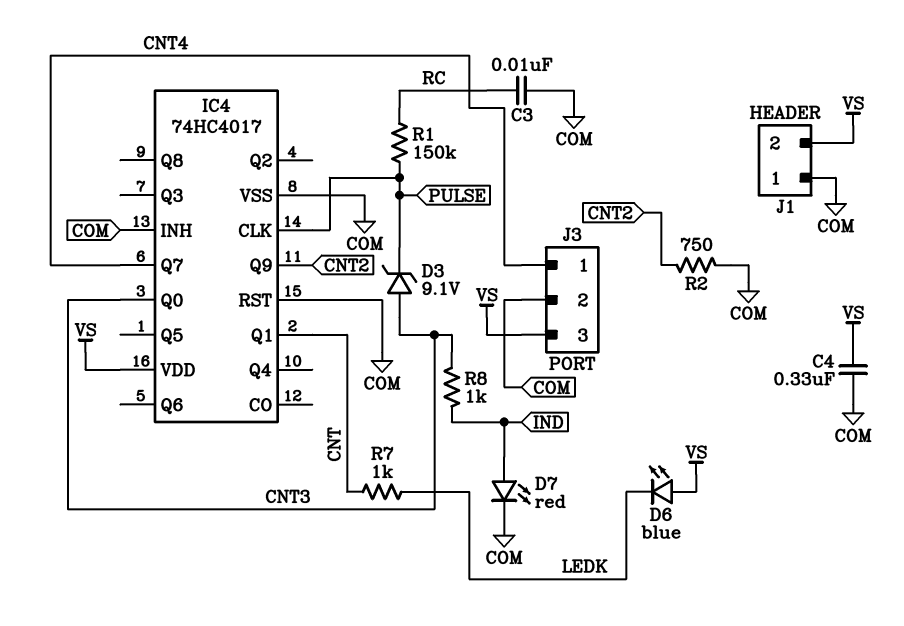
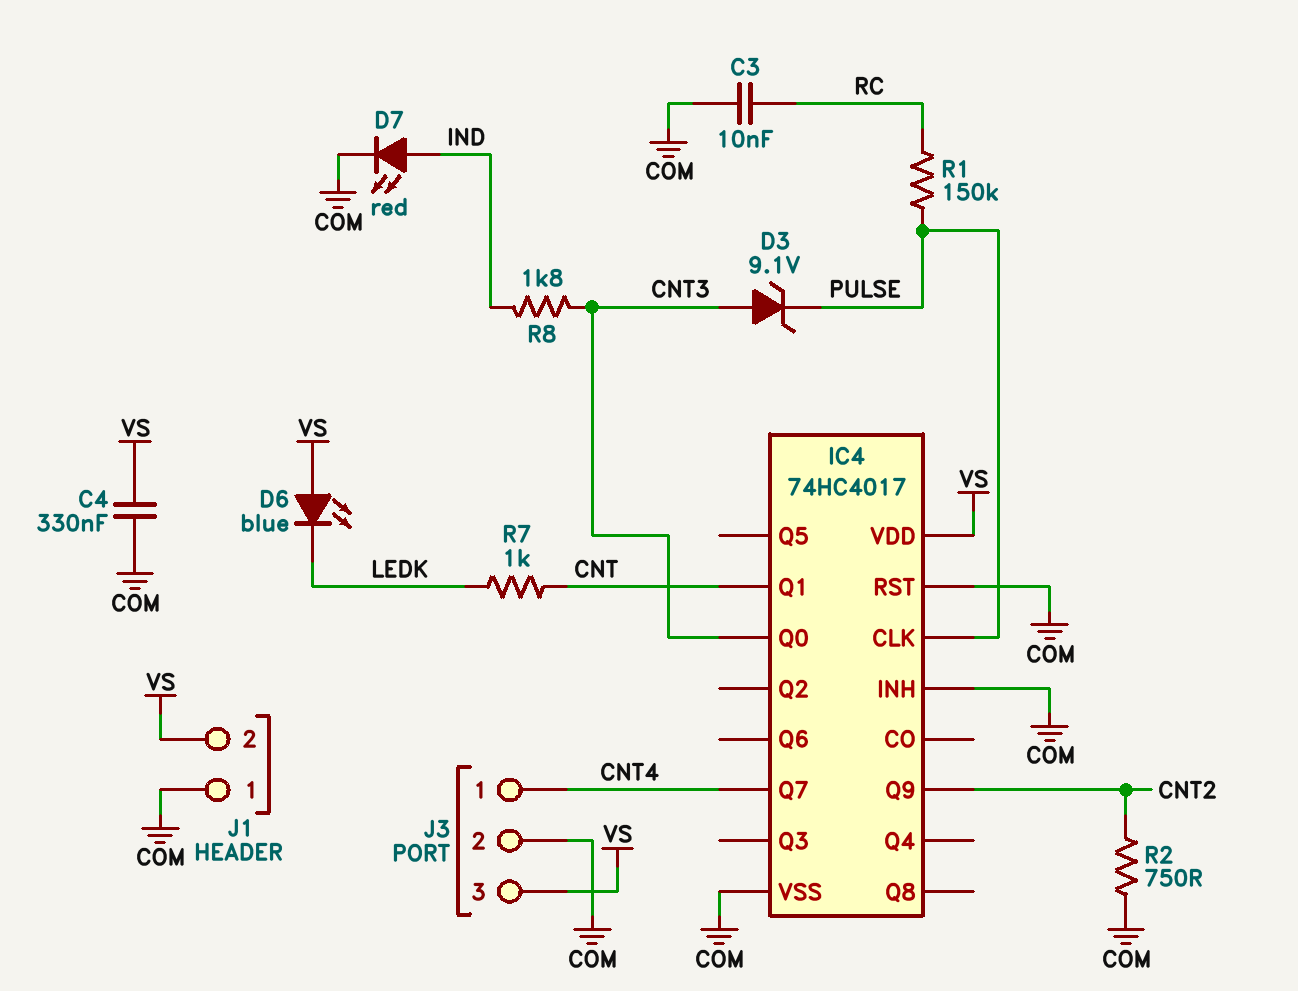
R8: 1k (CNT3, IND) -> 1.8k (CNT3, IND)

